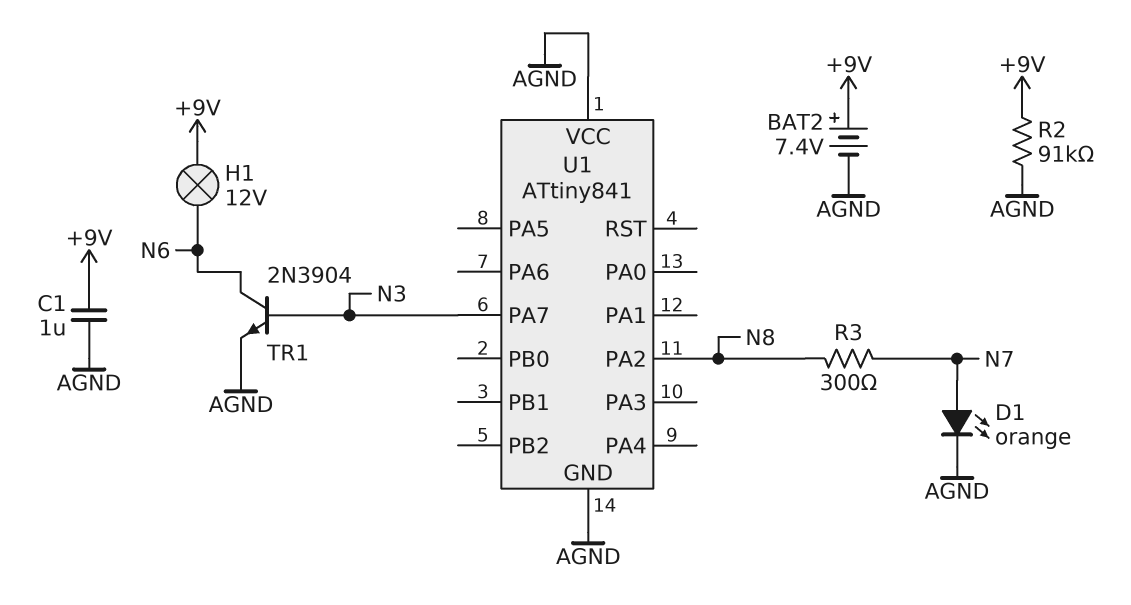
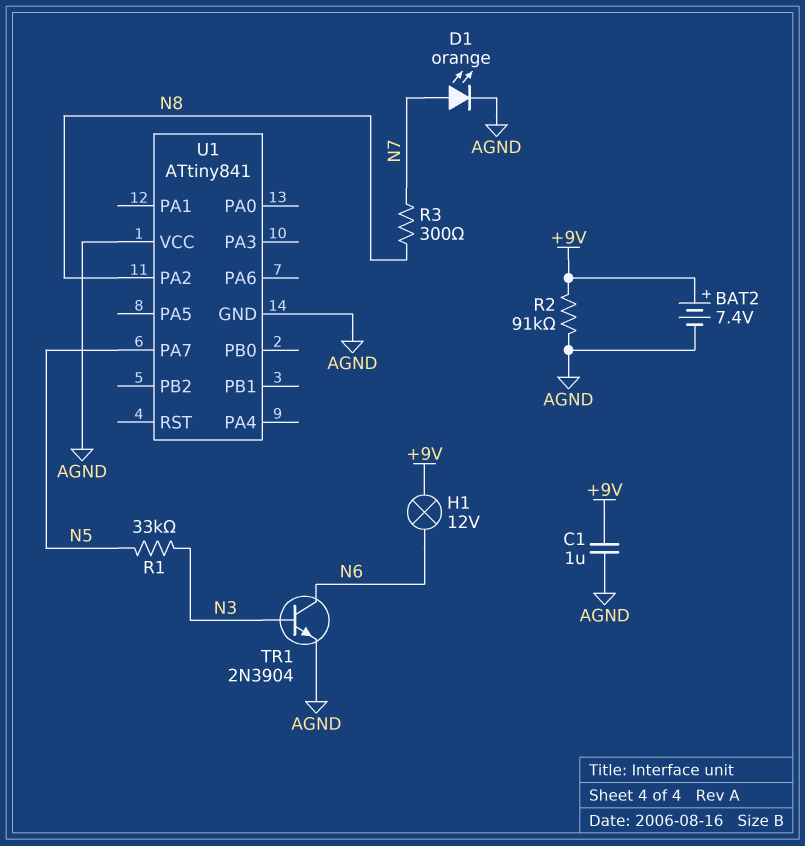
R1: none -> 33k (N3, N5)
U1 pin PA7: N3 -> N5

